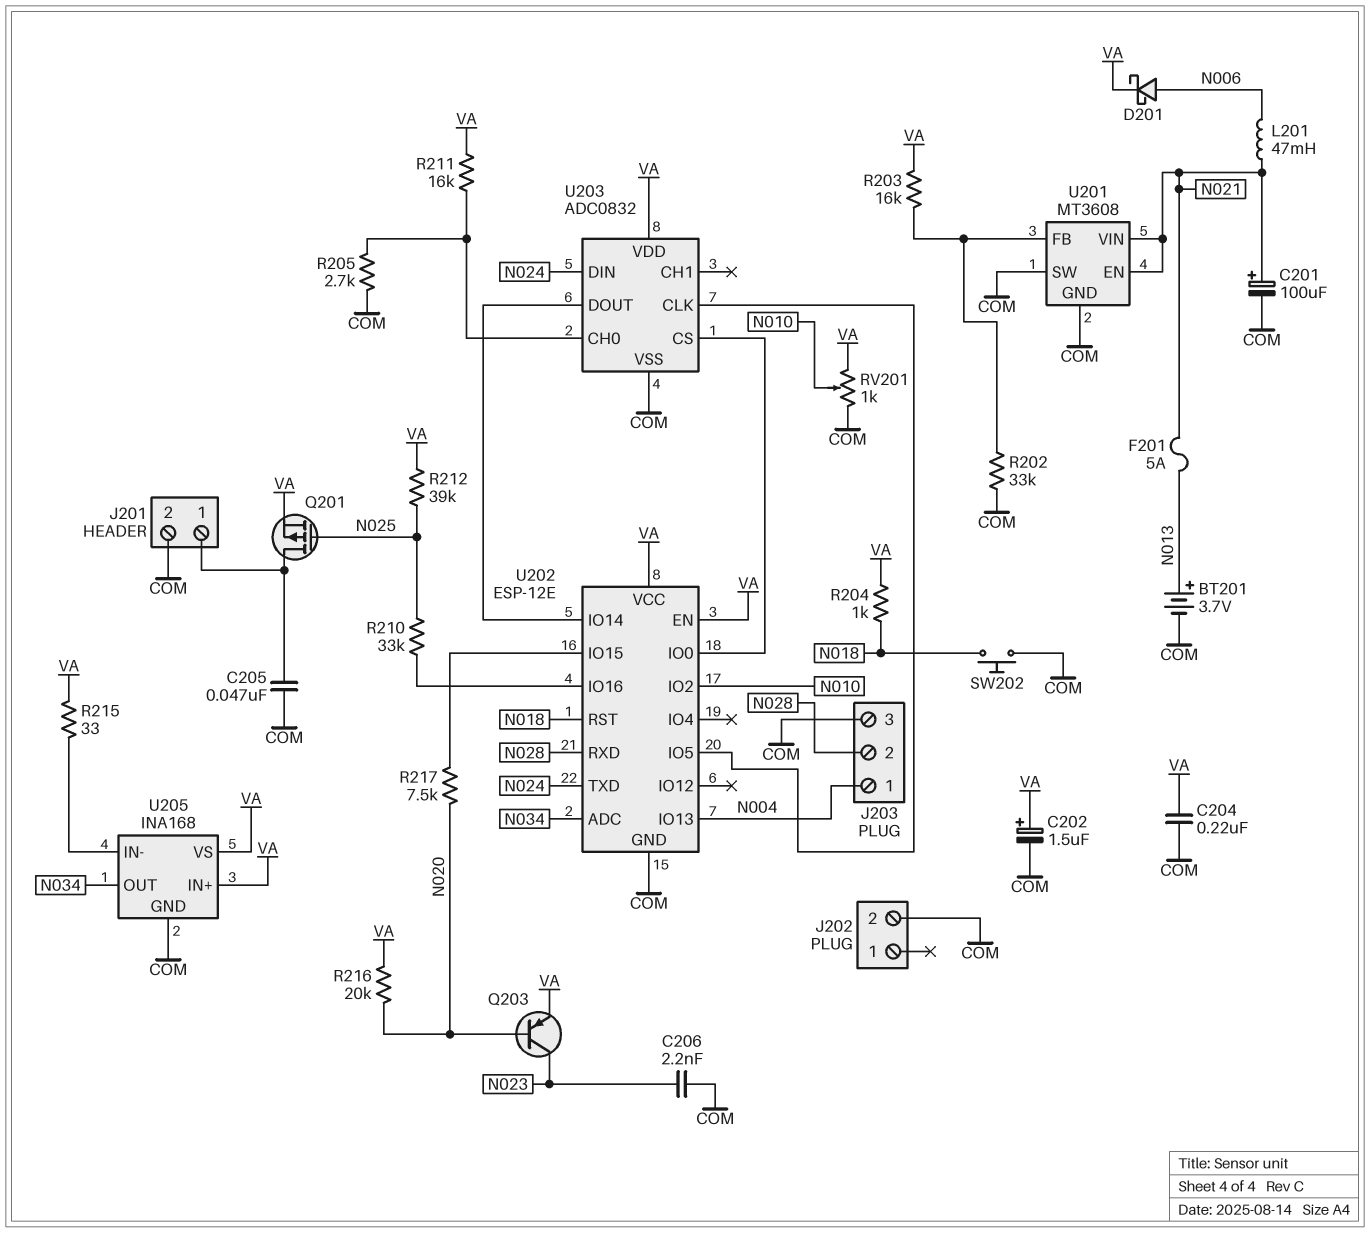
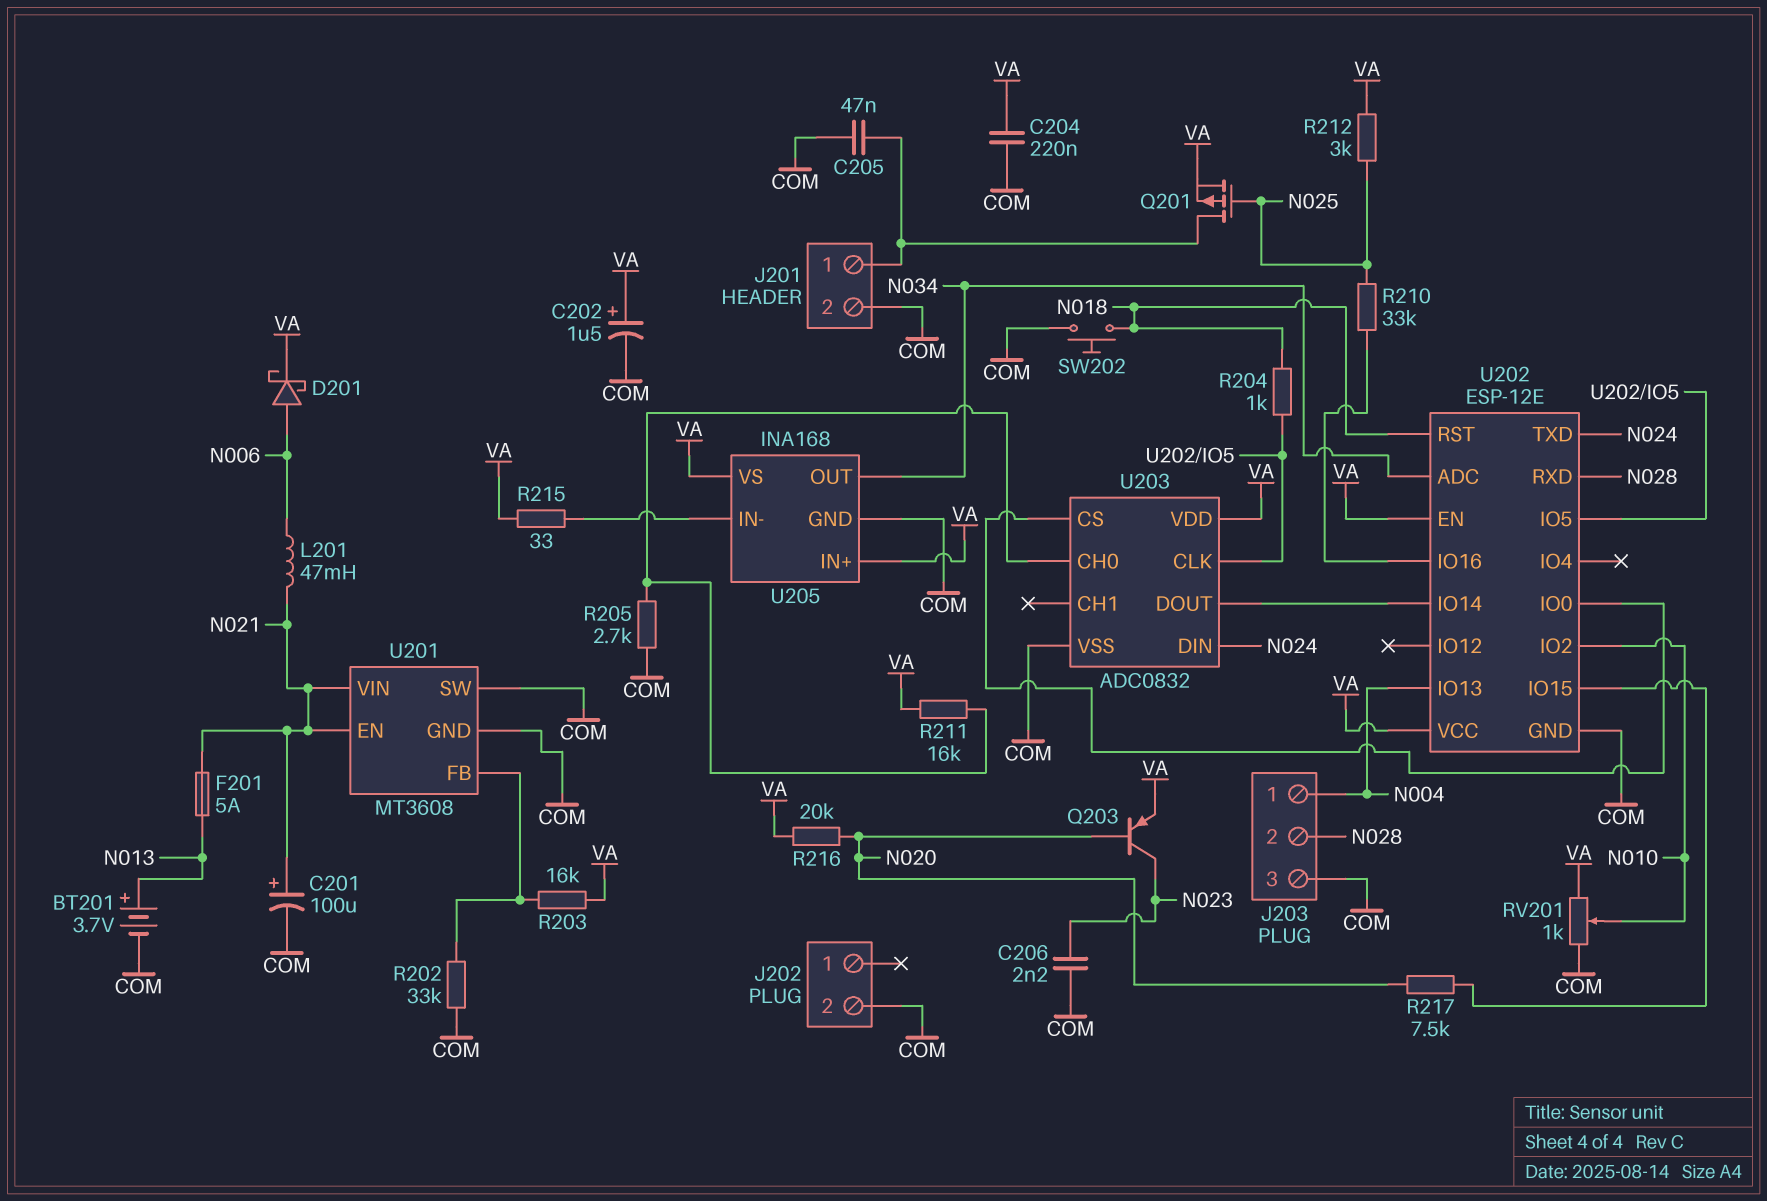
R204: 1k (N018, VA) -> 1k (N018, U202/IO5)
R212: 39k (N025, VA) -> 3k (N025, VA)

